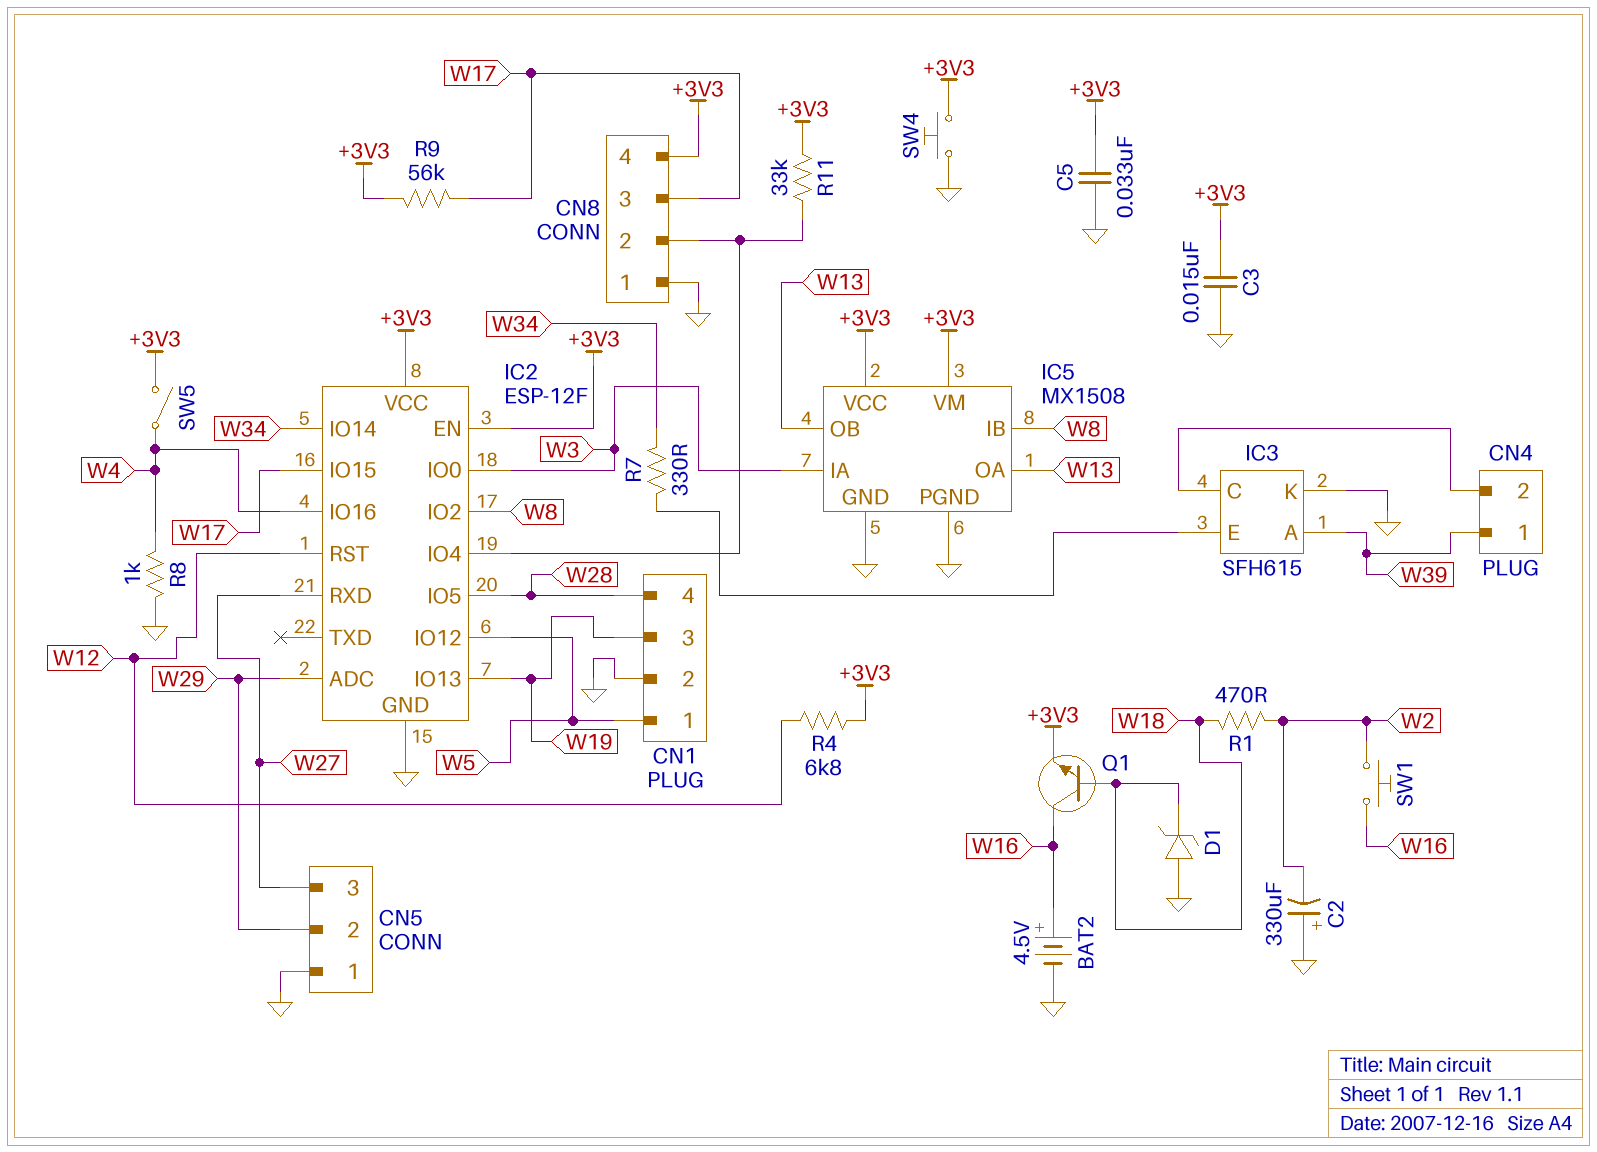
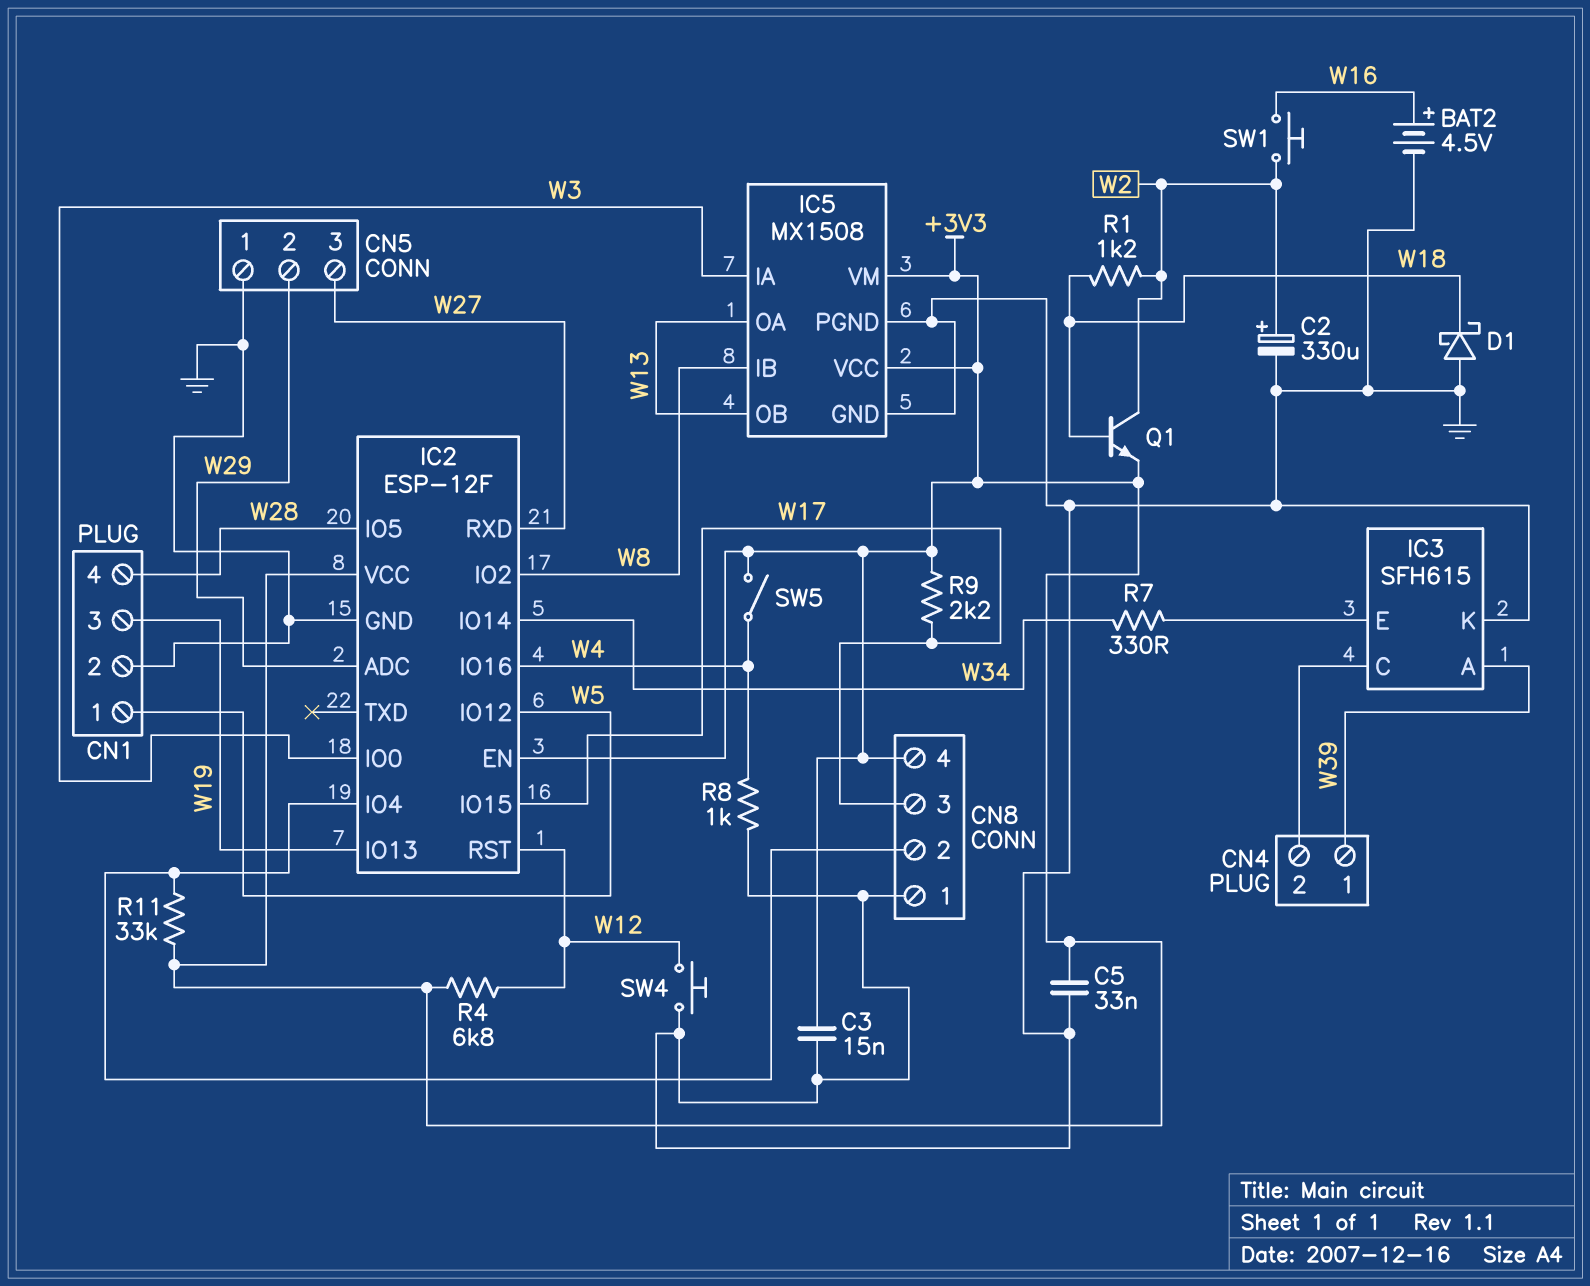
C2: 330uF (plus GND, minus W2) -> 330uF (plus W2, minus GND)
D1: zener (A GND, K W18) -> schottky (A GND, K W18)
Q1: NPN (B W18, C W16, E +3V3) -> NPN (B W18, C W2, E +3V3)
R1: 470 (W2, W18) -> 1.2k (W2, W18)
R9: 56k (+3V3, W17) -> 2.2k (+3V3, W17)
SW4: button (+3V3, GND) -> button (GND, W12)

